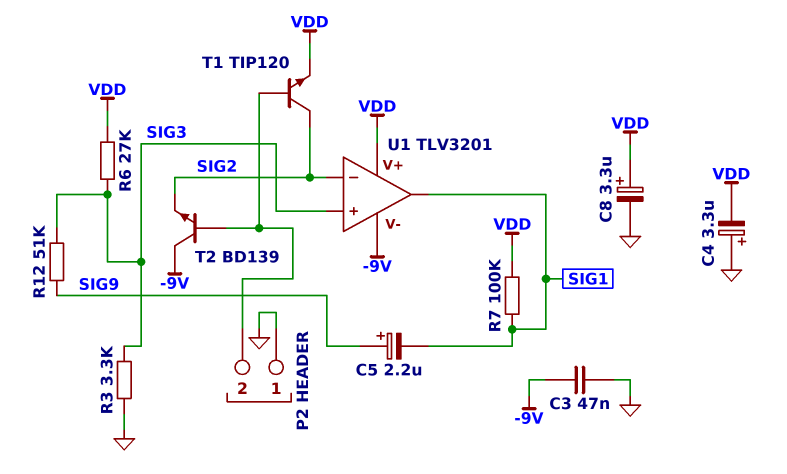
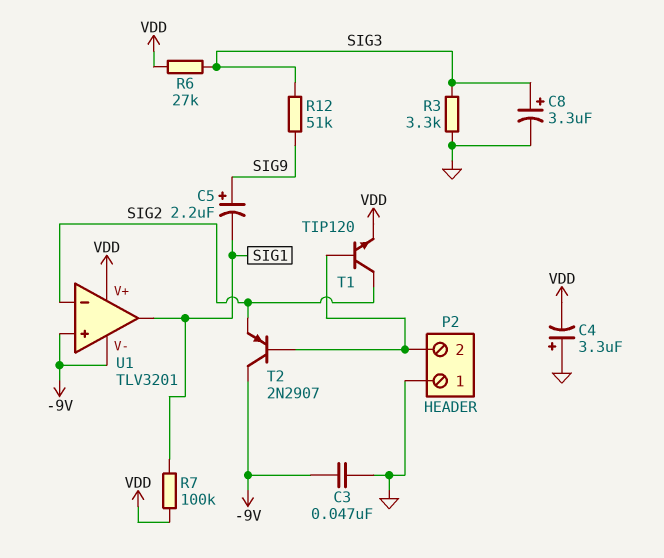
C8: 3.3uF (plus VDD, minus GND) -> 3.3uF (plus SIG3, minus GND)
T2: NPN BD139 (B P2/2, C -9V, E SIG2) -> PNP 2N2907 (B P2/2, C -9V, E SIG2)
U1 pin in+: SIG3 -> -9V

